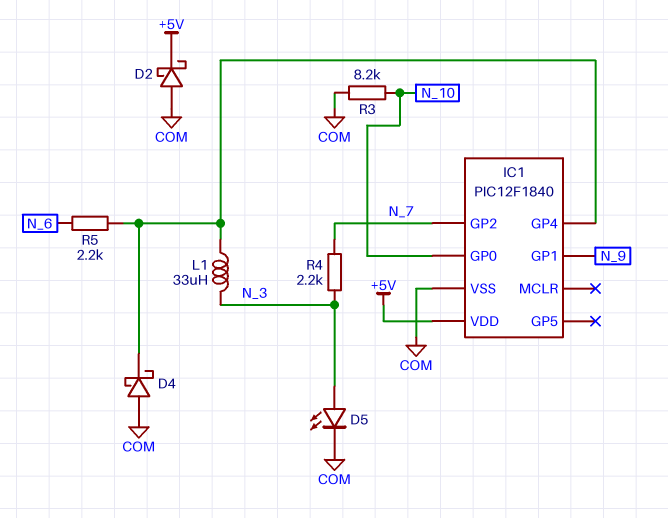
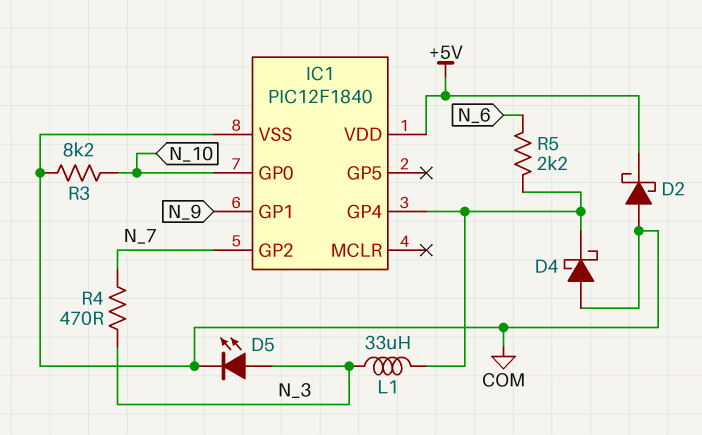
R4: 2.2k (N_3, N_7) -> 470 (N_3, N_7)

